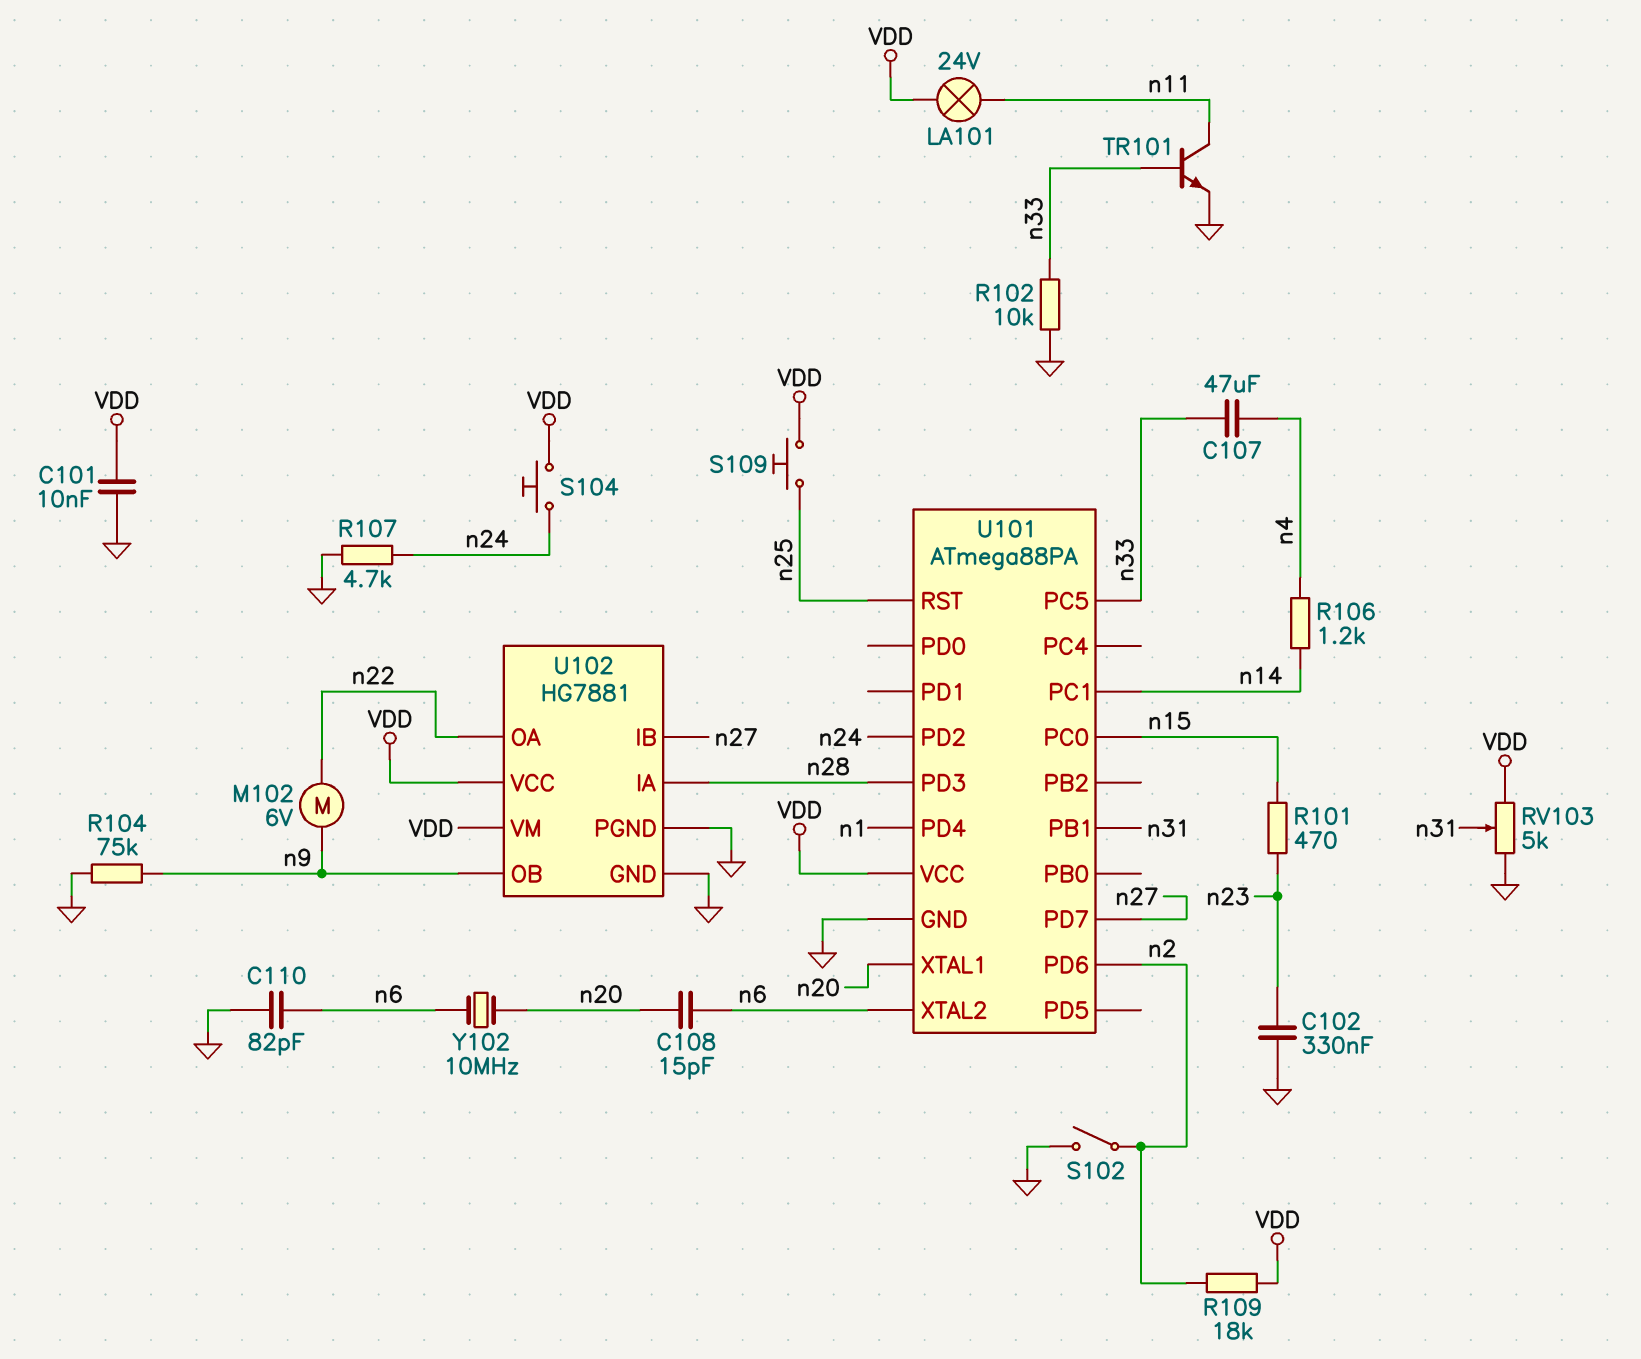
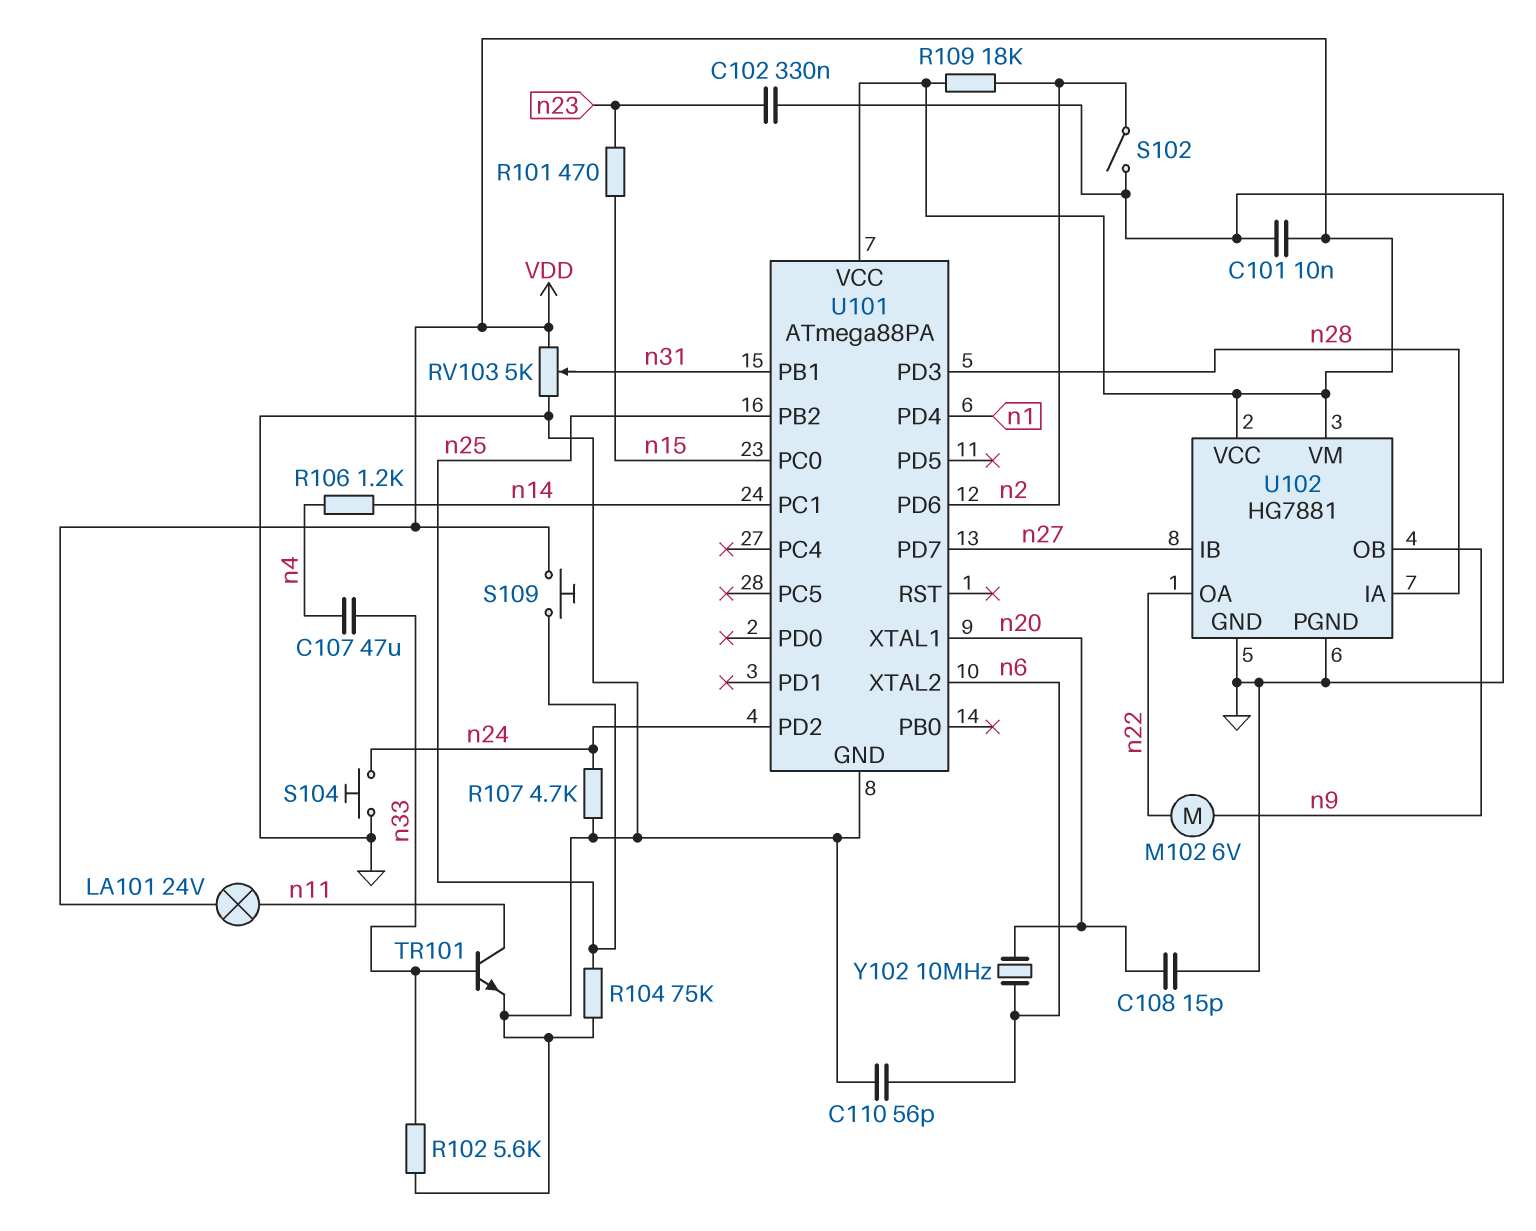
C108: 15pF (n6, n20) -> 15pF (GND, n20)
C110: 82pF (GND, n6) -> 56pF (GND, n6)
R102: 10k (GND, n33) -> 5.6k (GND, n33)
R104: 75k (GND, n9) -> 75k (GND, n25)
S104: button (VDD, n24) -> button (GND, n24)
U101 pin PB2: none -> n25
U101 pin PC5: n33 -> none
U101 pin RST: n25 -> none

